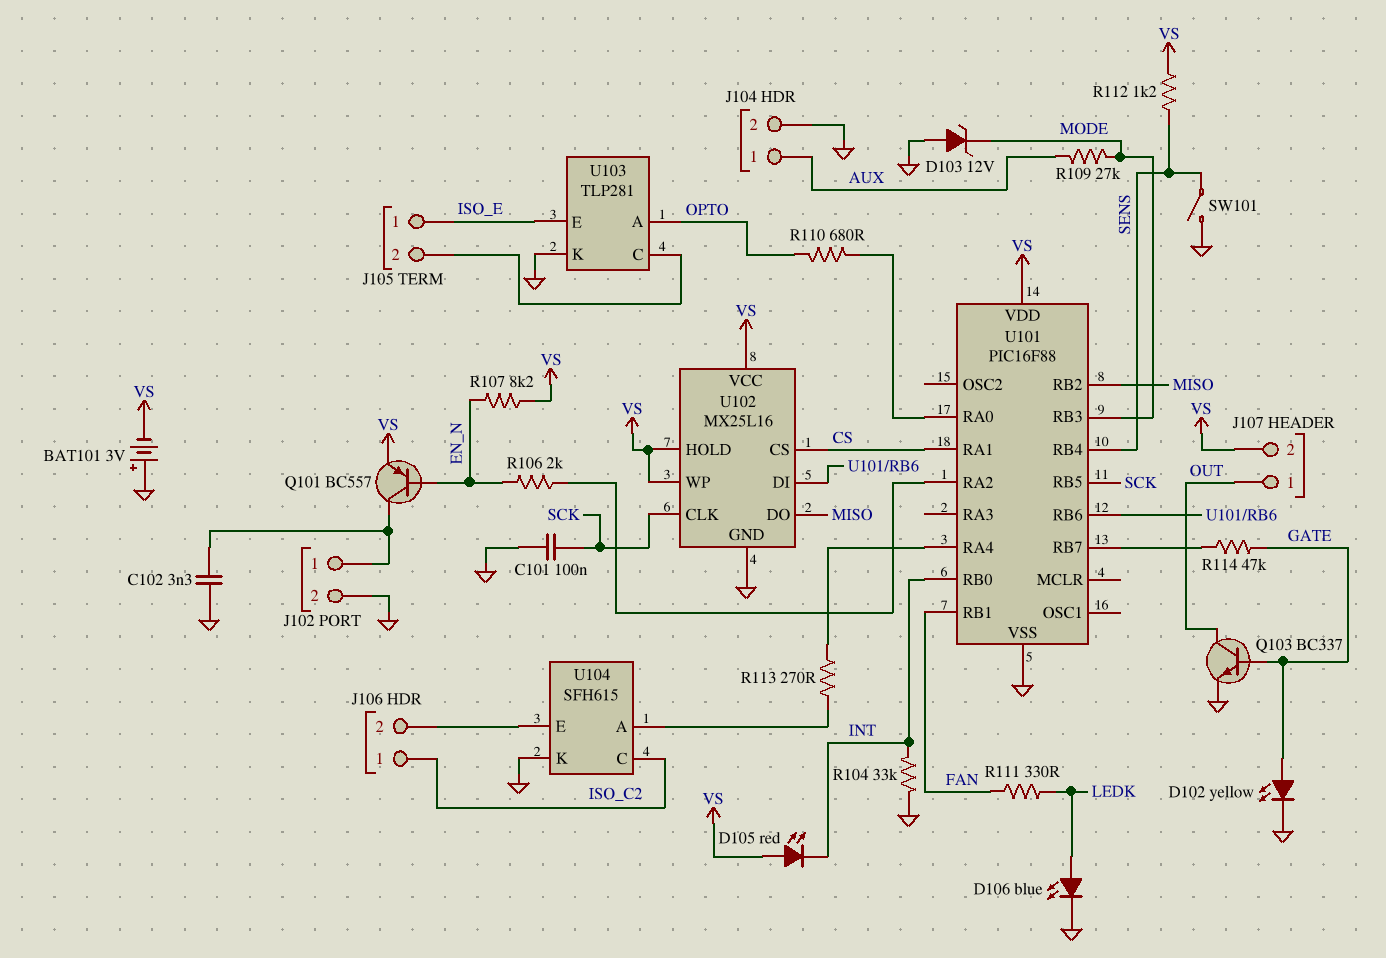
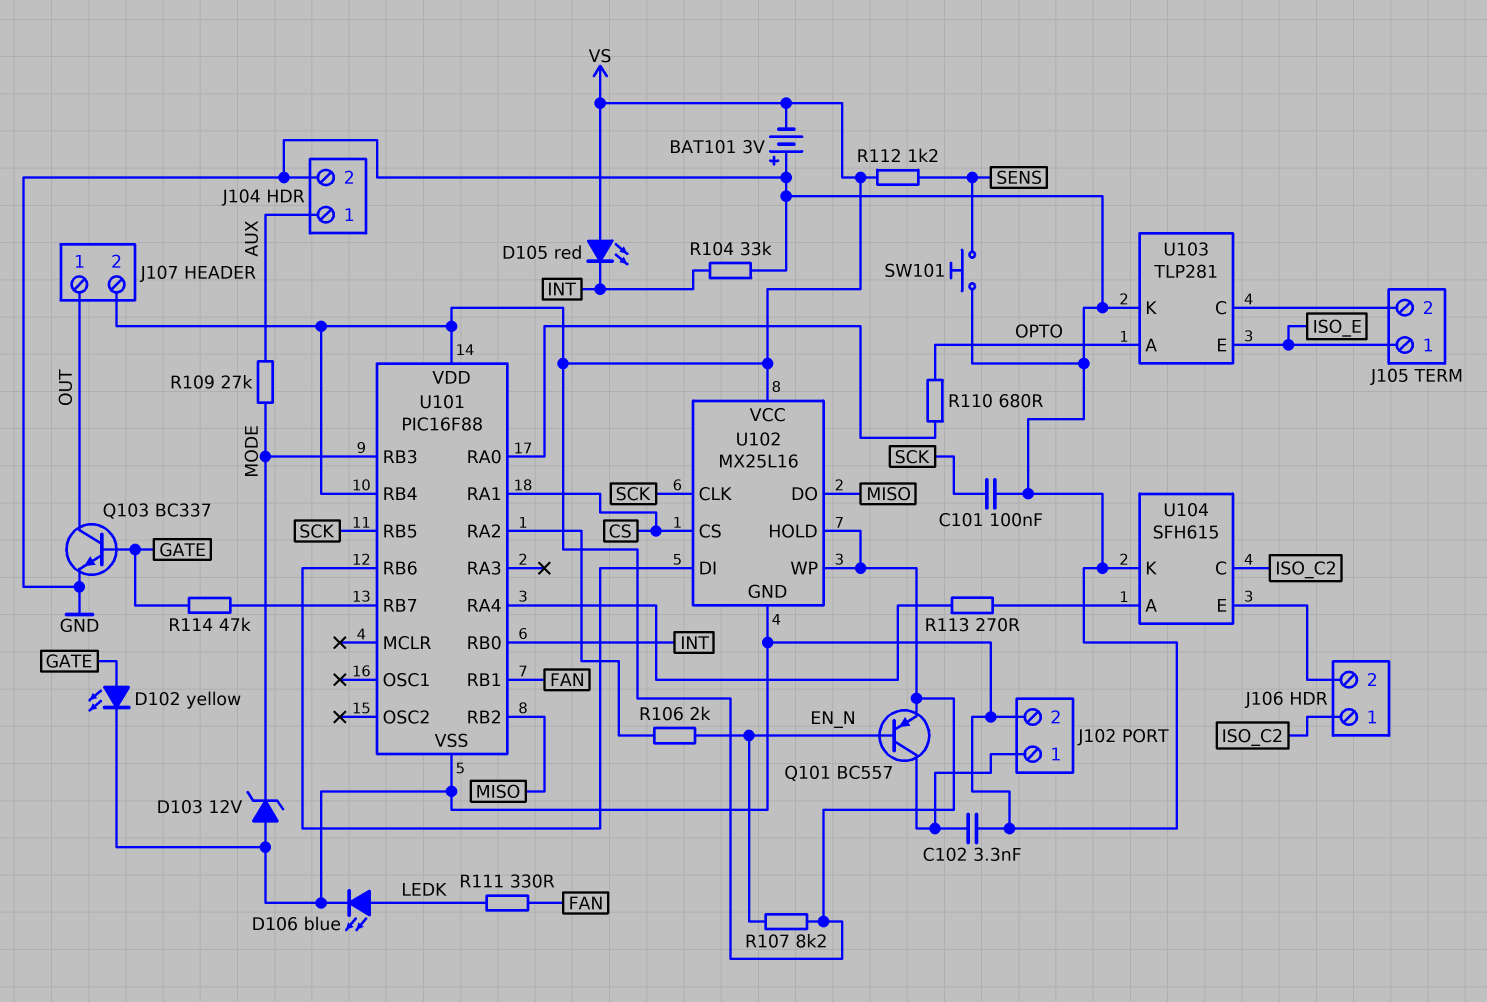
SW101: switch (GND, SENS) -> button (GND, SENS)
U101 pin RB4: SENS -> VS

